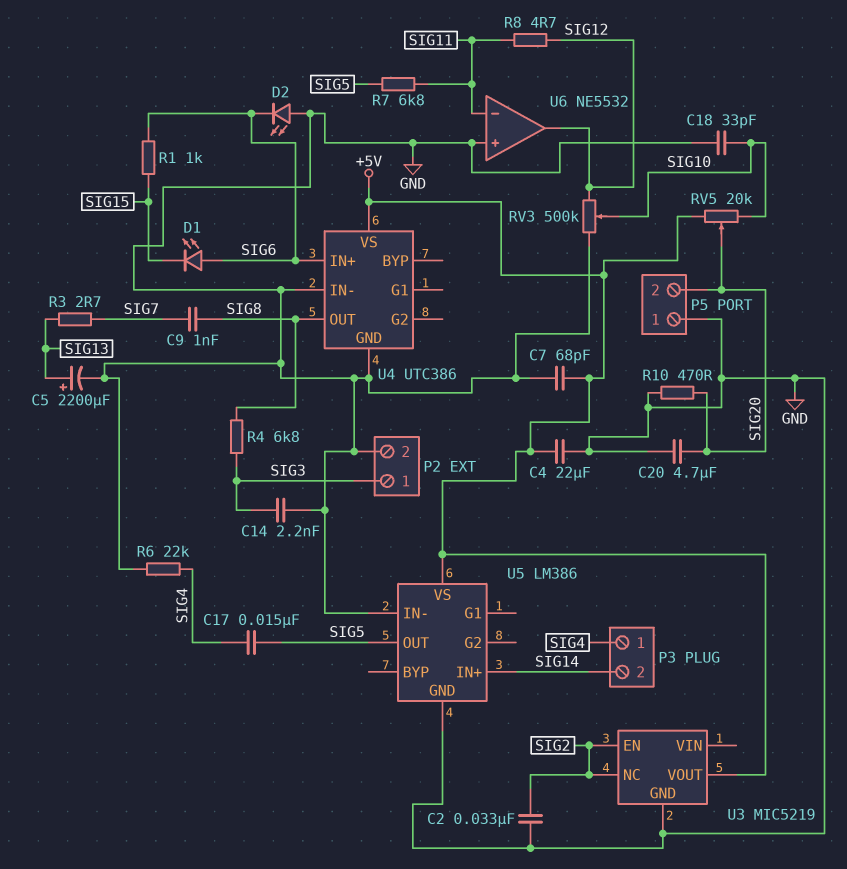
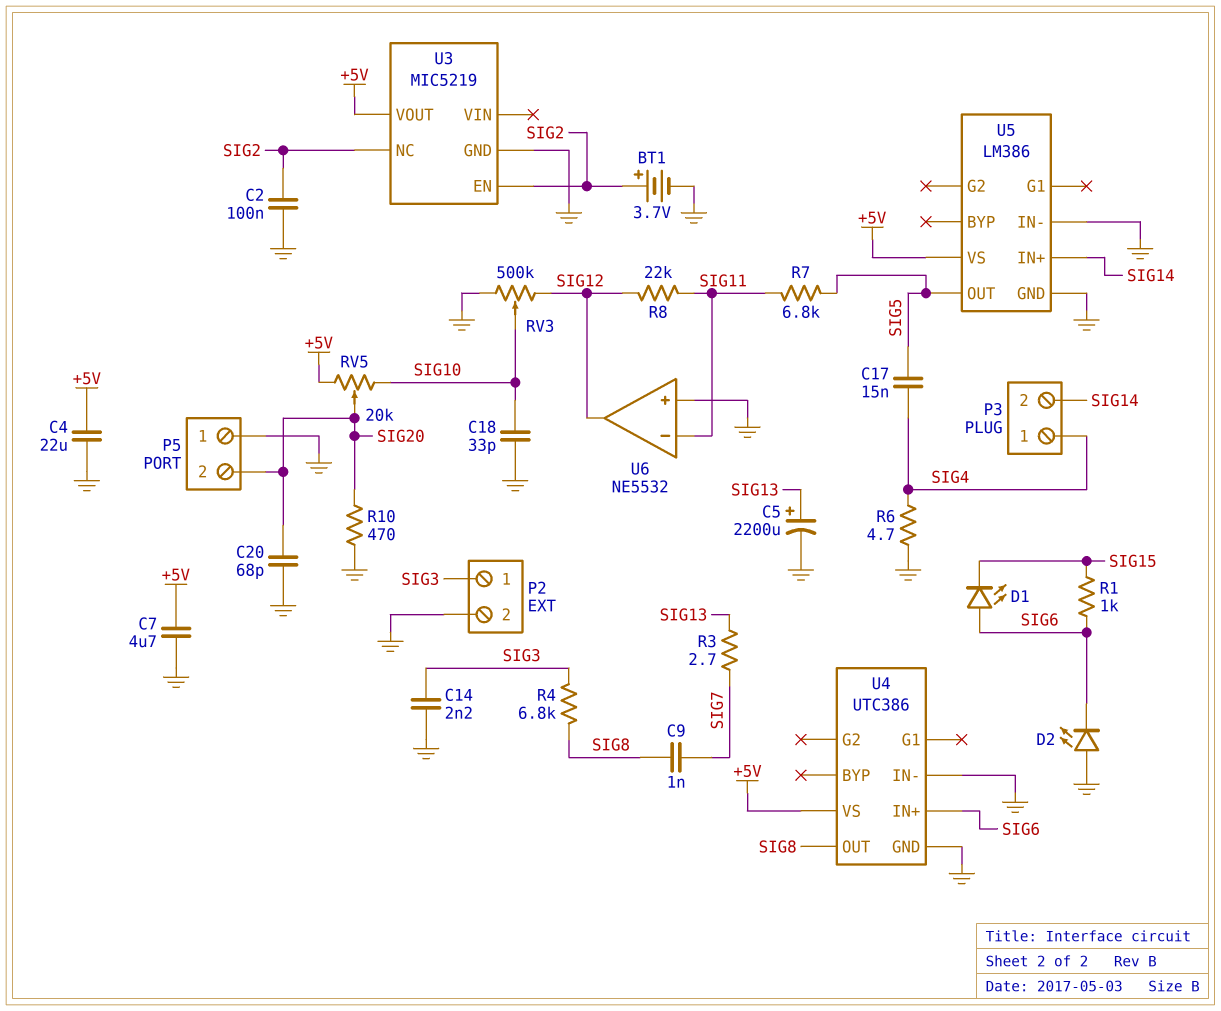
BT1: none -> 3.7V (plus SIG2, minus GND)
C2: 33nF (GND, SIG2) -> 100nF (GND, SIG2)
C7: 68pF (+5V, GND) -> 4.7uF (+5V, GND)
C20: 4.7uF (GND, SIG20) -> 68pF (GND, SIG20)
R6: 22k (GND, SIG4) -> 4.7 (GND, SIG4)
R8: 4.7 (SIG11, SIG12) -> 22k (SIG11, SIG12)

